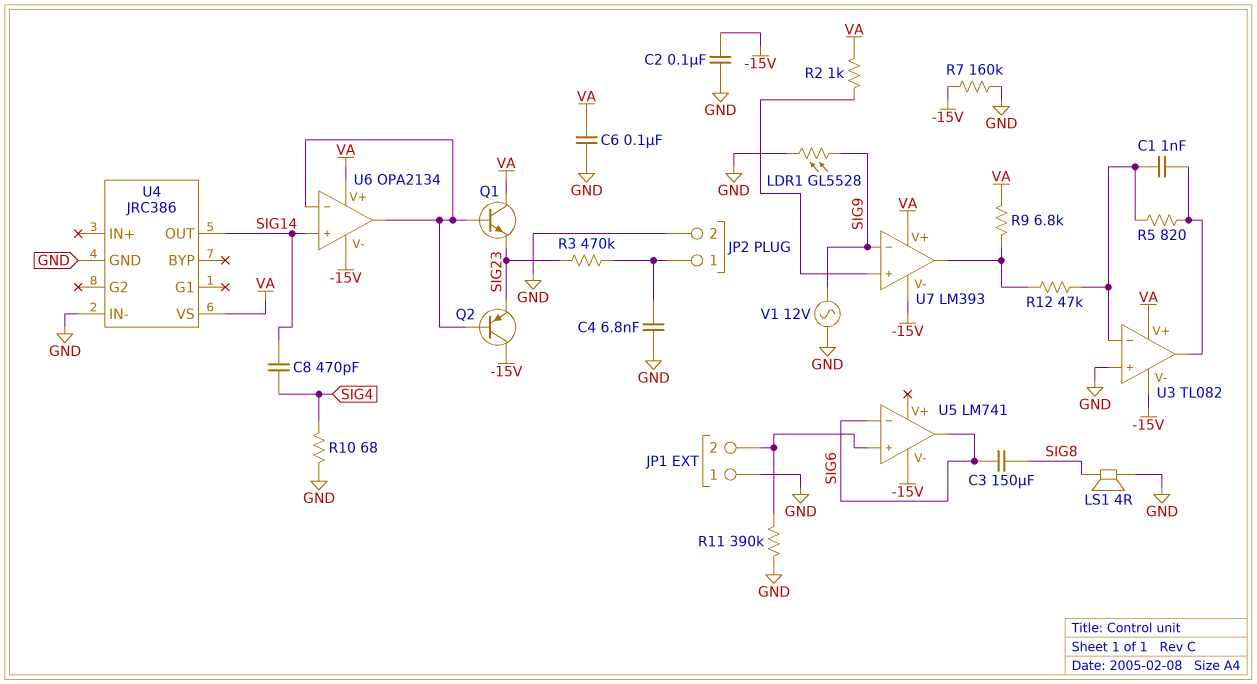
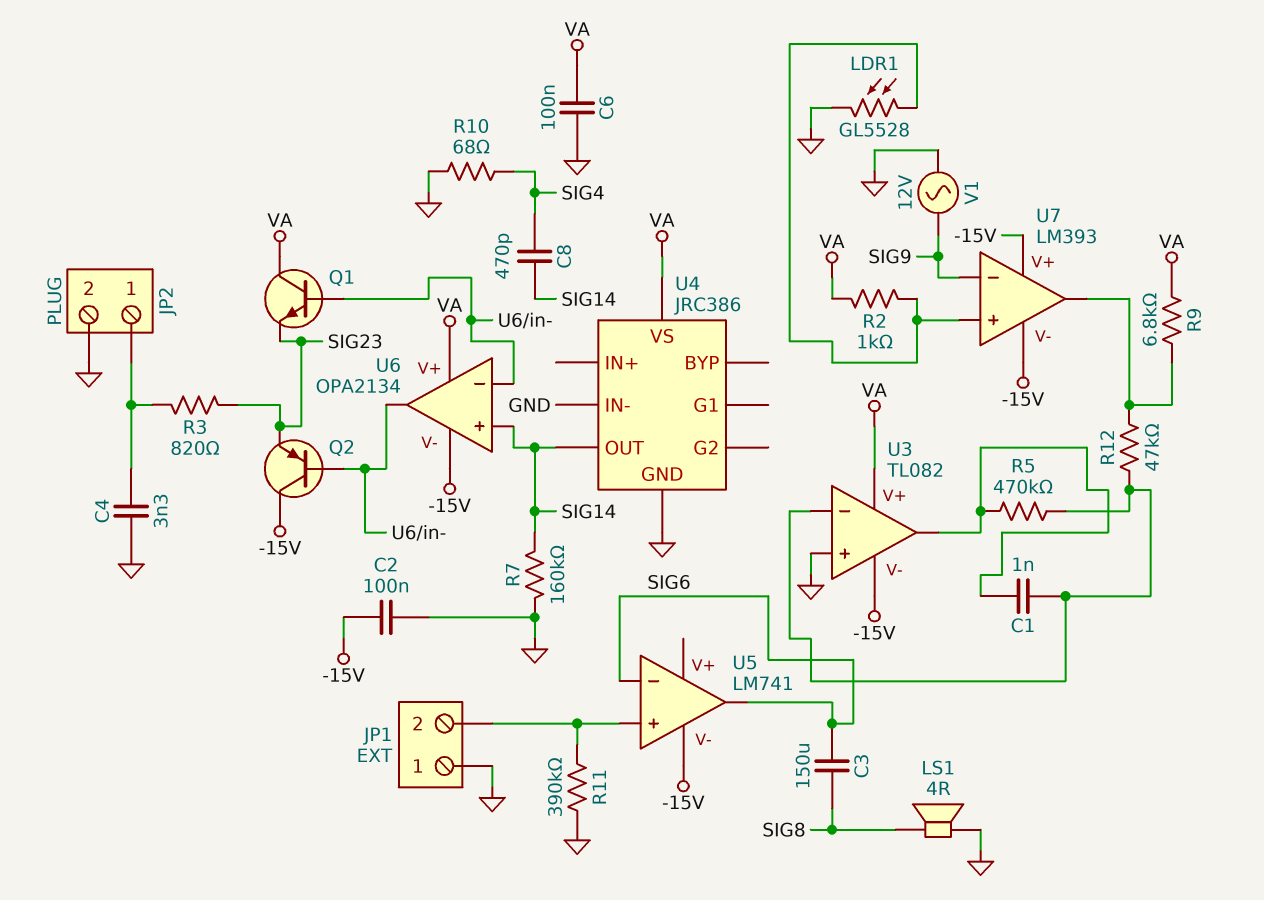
C4: 6.8nF (GND, JP2/1) -> 3.3nF (GND, JP2/1)
LDR1: GL5528 (GND, SIG9) -> GL5528 (GND, U7/in+)
R3: 470k (JP2/1, SIG23) -> 820 (JP2/1, SIG23)
R5: 820 (U3/in-, U3/out) -> 470k (U3/in-, U3/out)
R7: 160k (-15V, GND) -> 160k (GND, SIG14)
U7 pin V+: VA -> -15V

